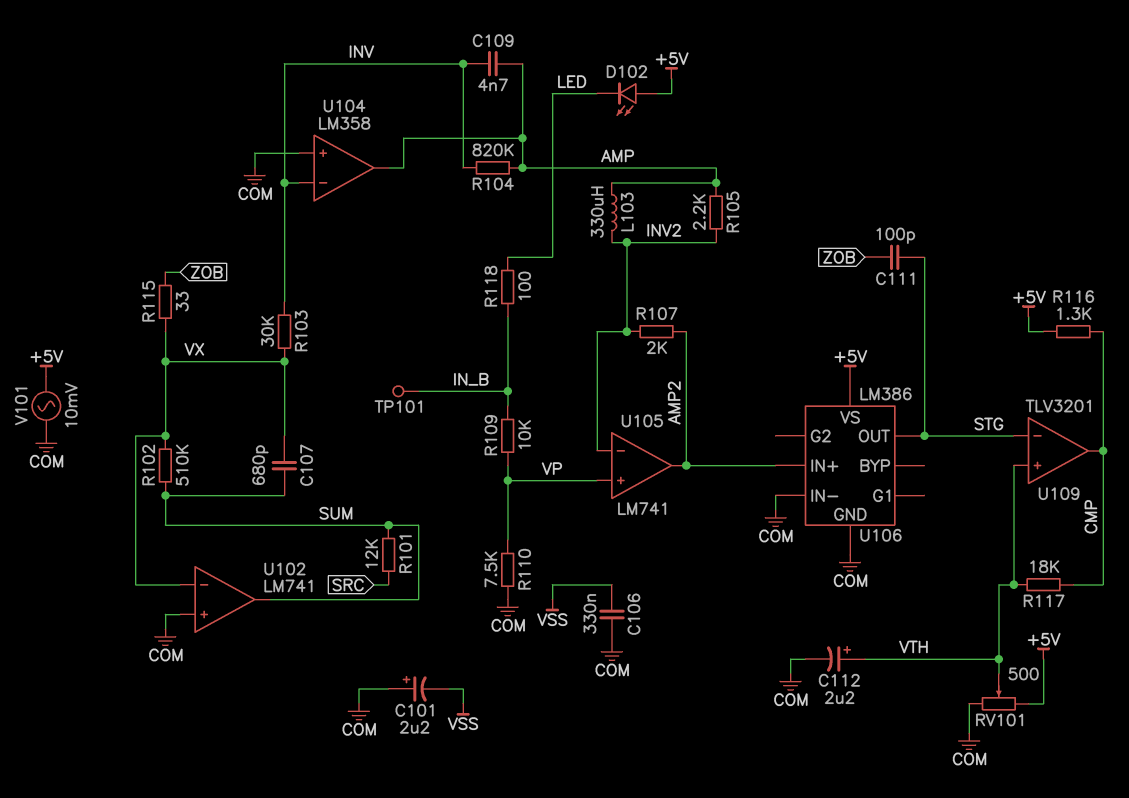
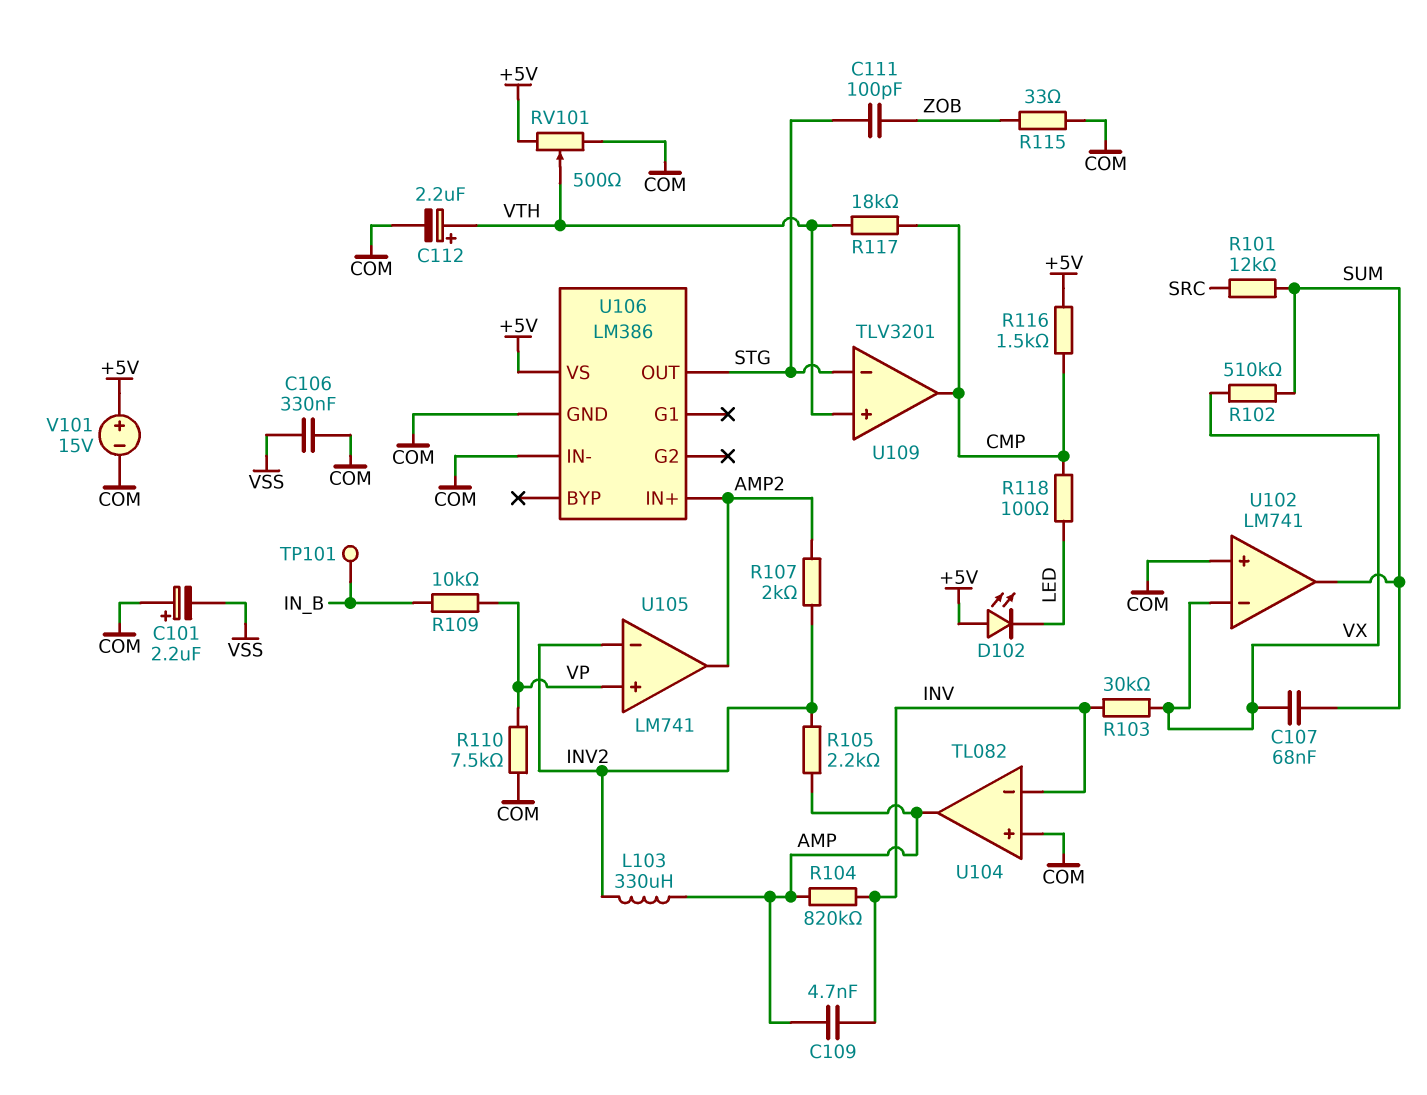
C107: 680pF (SUM, VX) -> 68nF (SUM, VX)
R115: 33 (VX, ZOB) -> 33 (COM, ZOB)
R116: 1.3k (+5V, CMP) -> 1.5k (+5V, CMP)
R118: 100 (IN_B, LED) -> 100 (CMP, LED)
U104: LM358 -> TL082
V101: AC 10mV (+5V, COM) -> 15V (plus +5V, minus COM)

